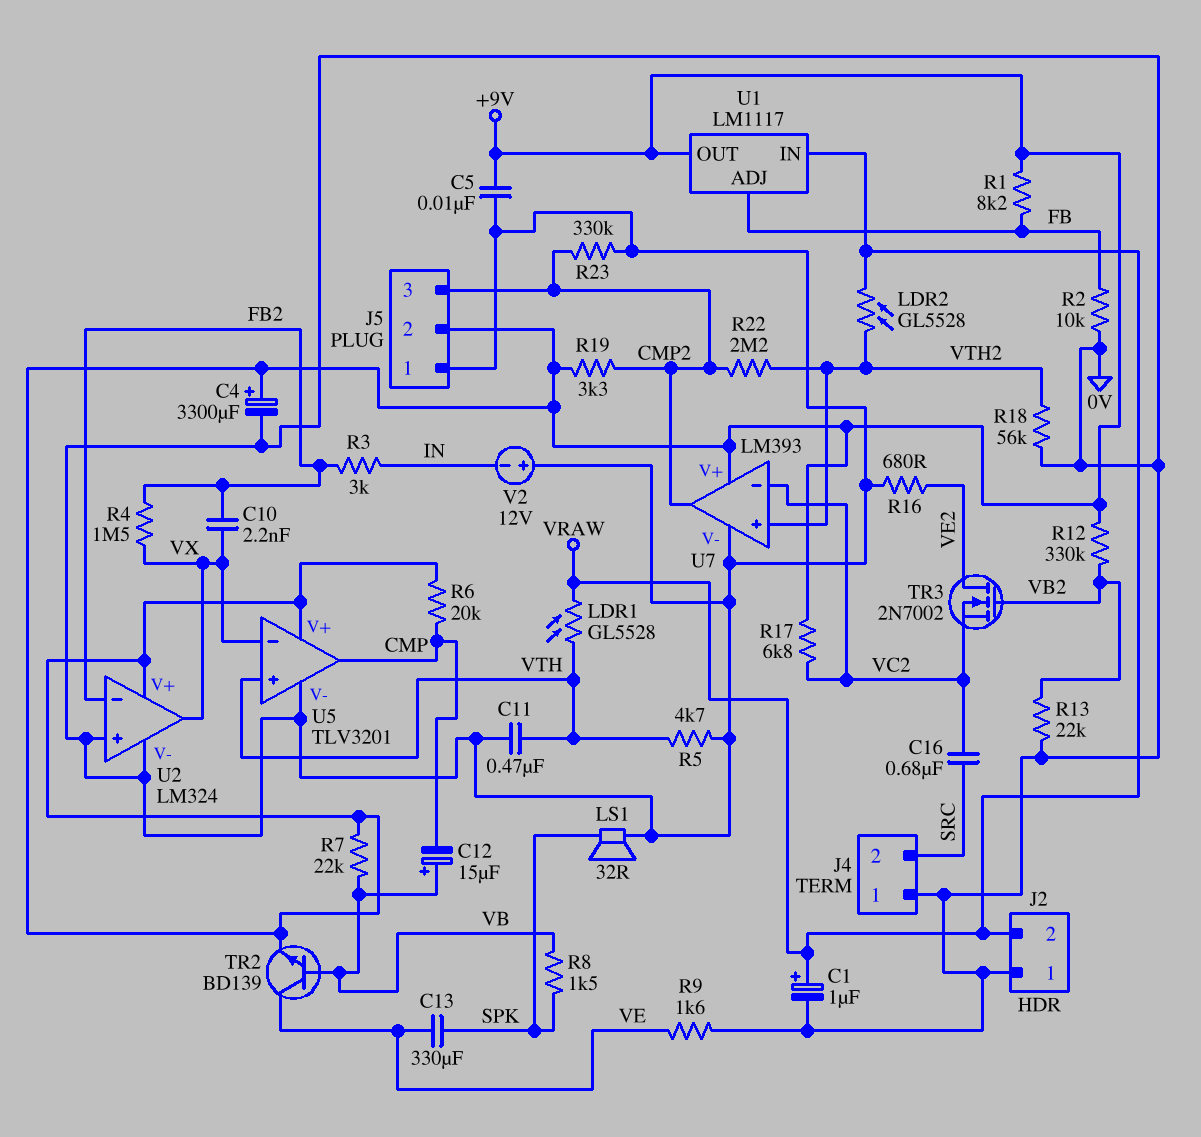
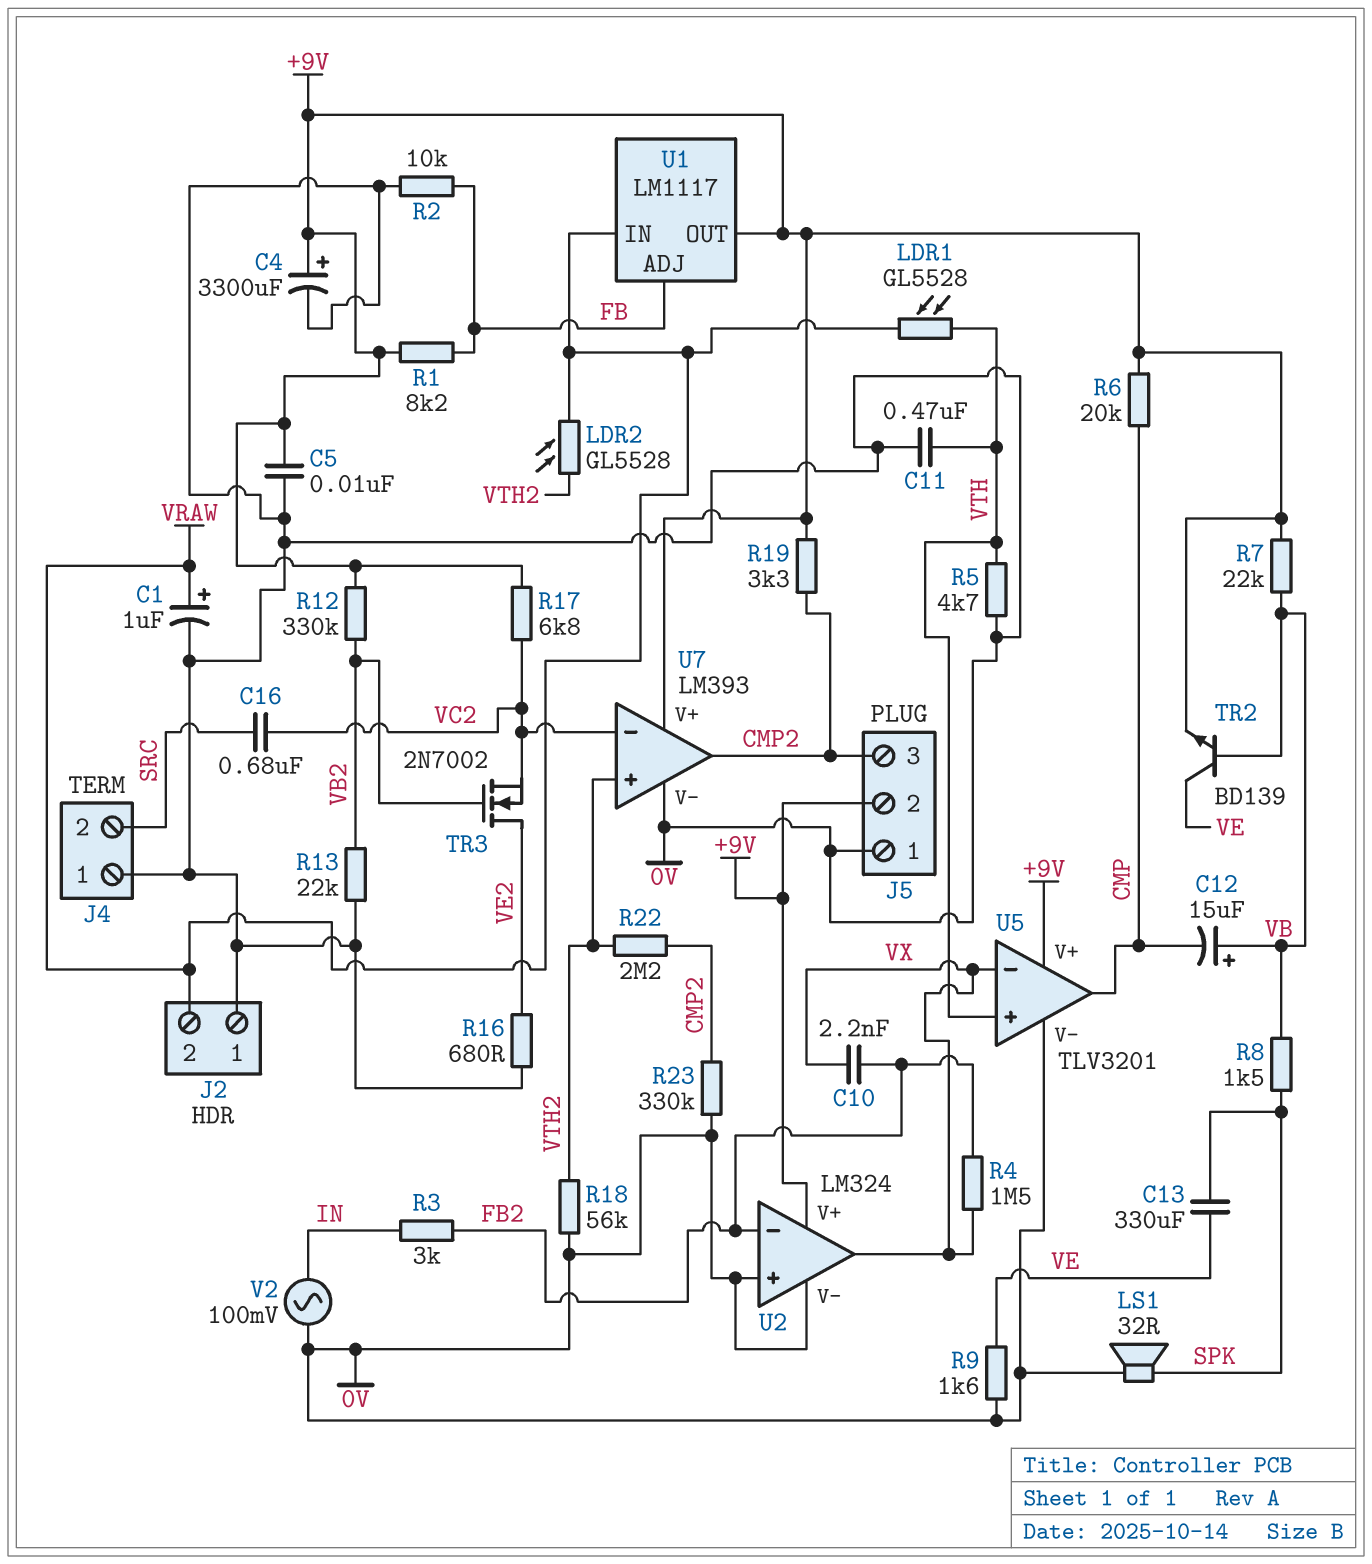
V2: 12V (plus 0V, minus IN) -> AC 100mV (0V, IN)

